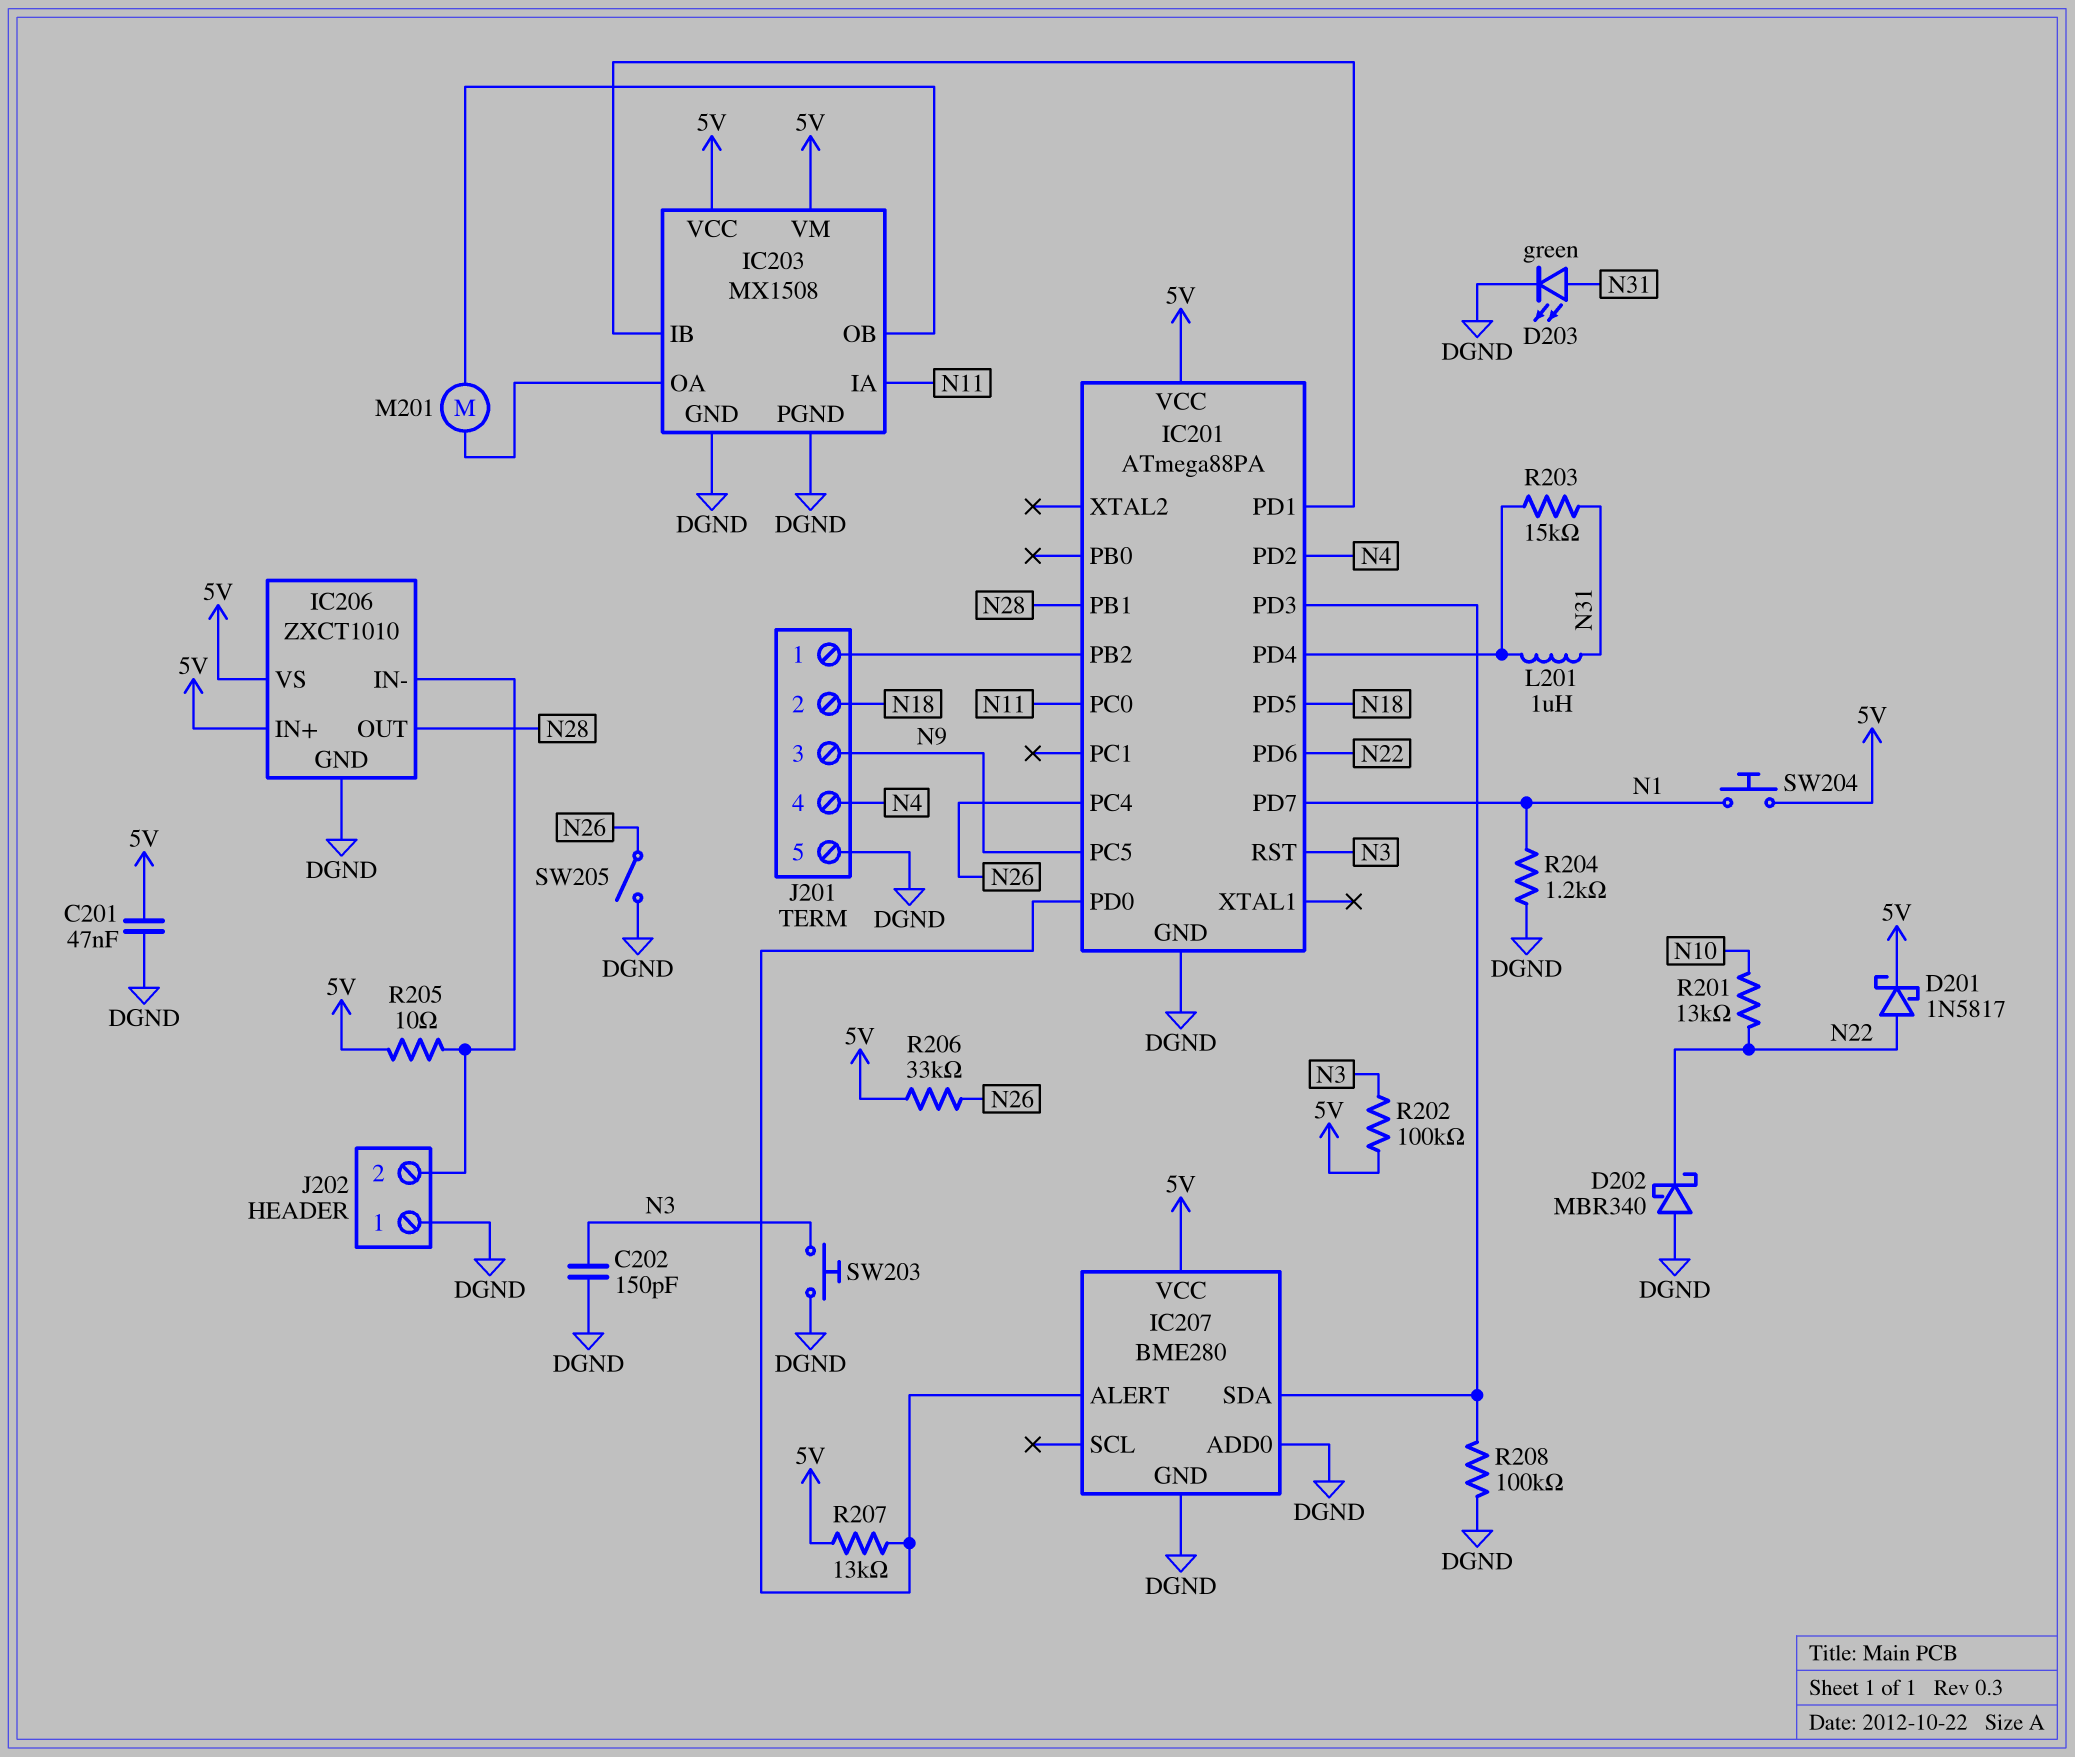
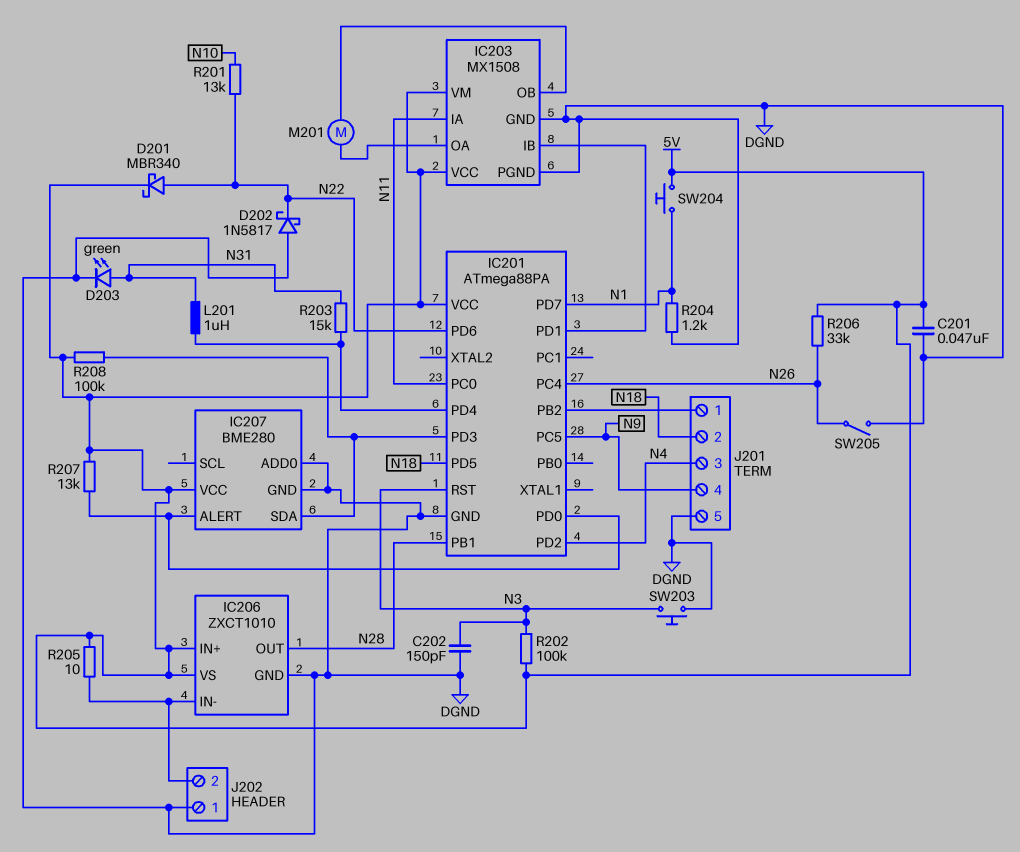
D201: schottky 1N5817 (A N22, K 5V) -> schottky MBR340 (A N22, K 5V)
D202: schottky MBR340 (A DGND, K N22) -> schottky 1N5817 (A DGND, K N22)
J201 pin 3: N9 -> N4
J201 pin 4: N4 -> N9
R208: 100k (DGND, IC201/PD3) -> 100k (5V, IC201/PD3)

